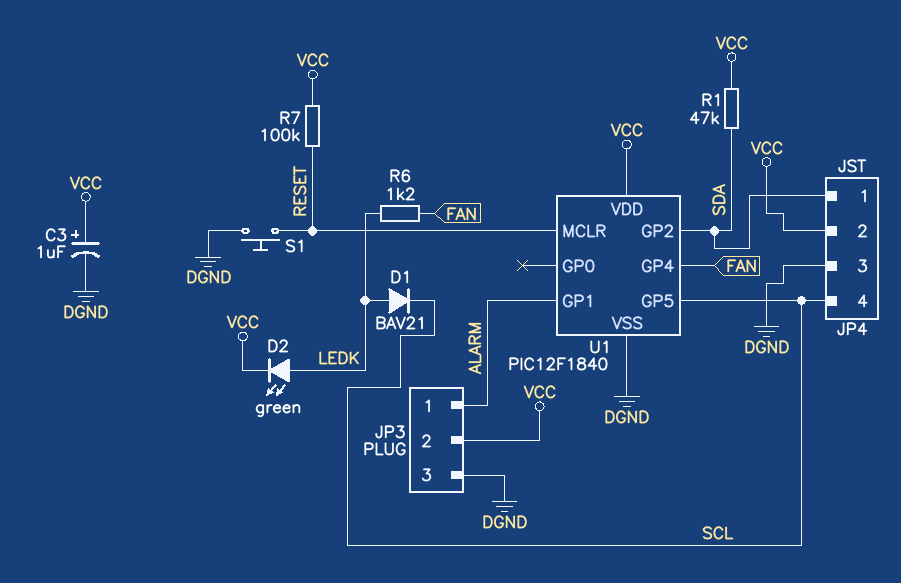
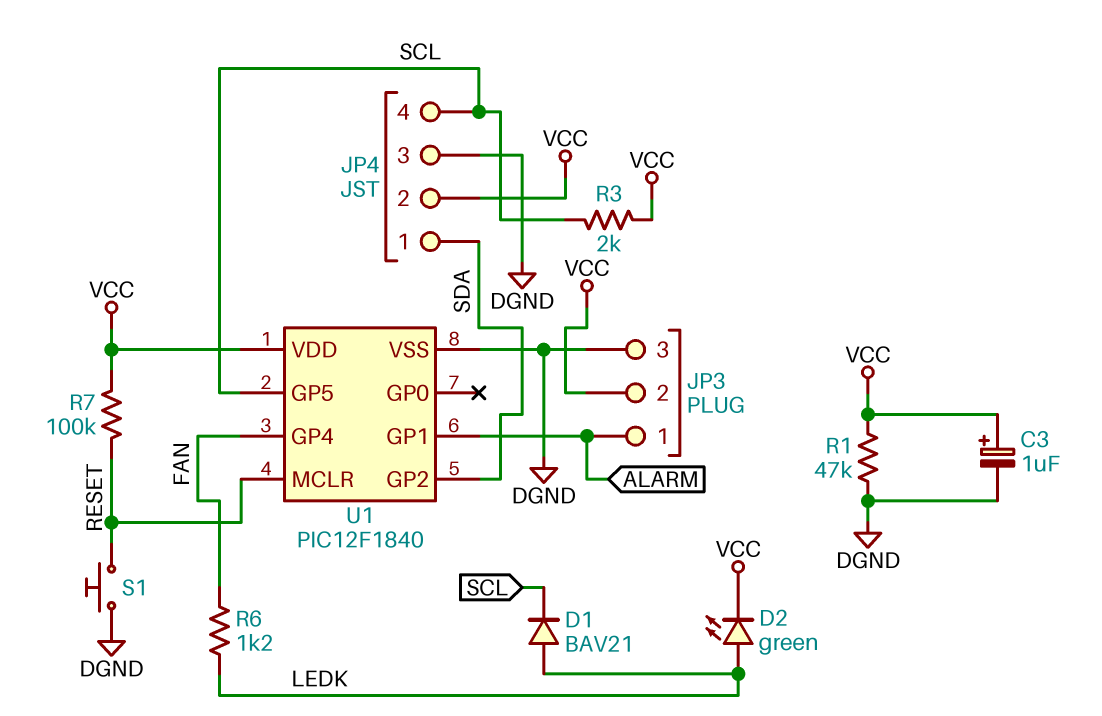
R1: 47k (SDA, VCC) -> 47k (DGND, VCC)
R3: none -> 2k (SCL, VCC)

